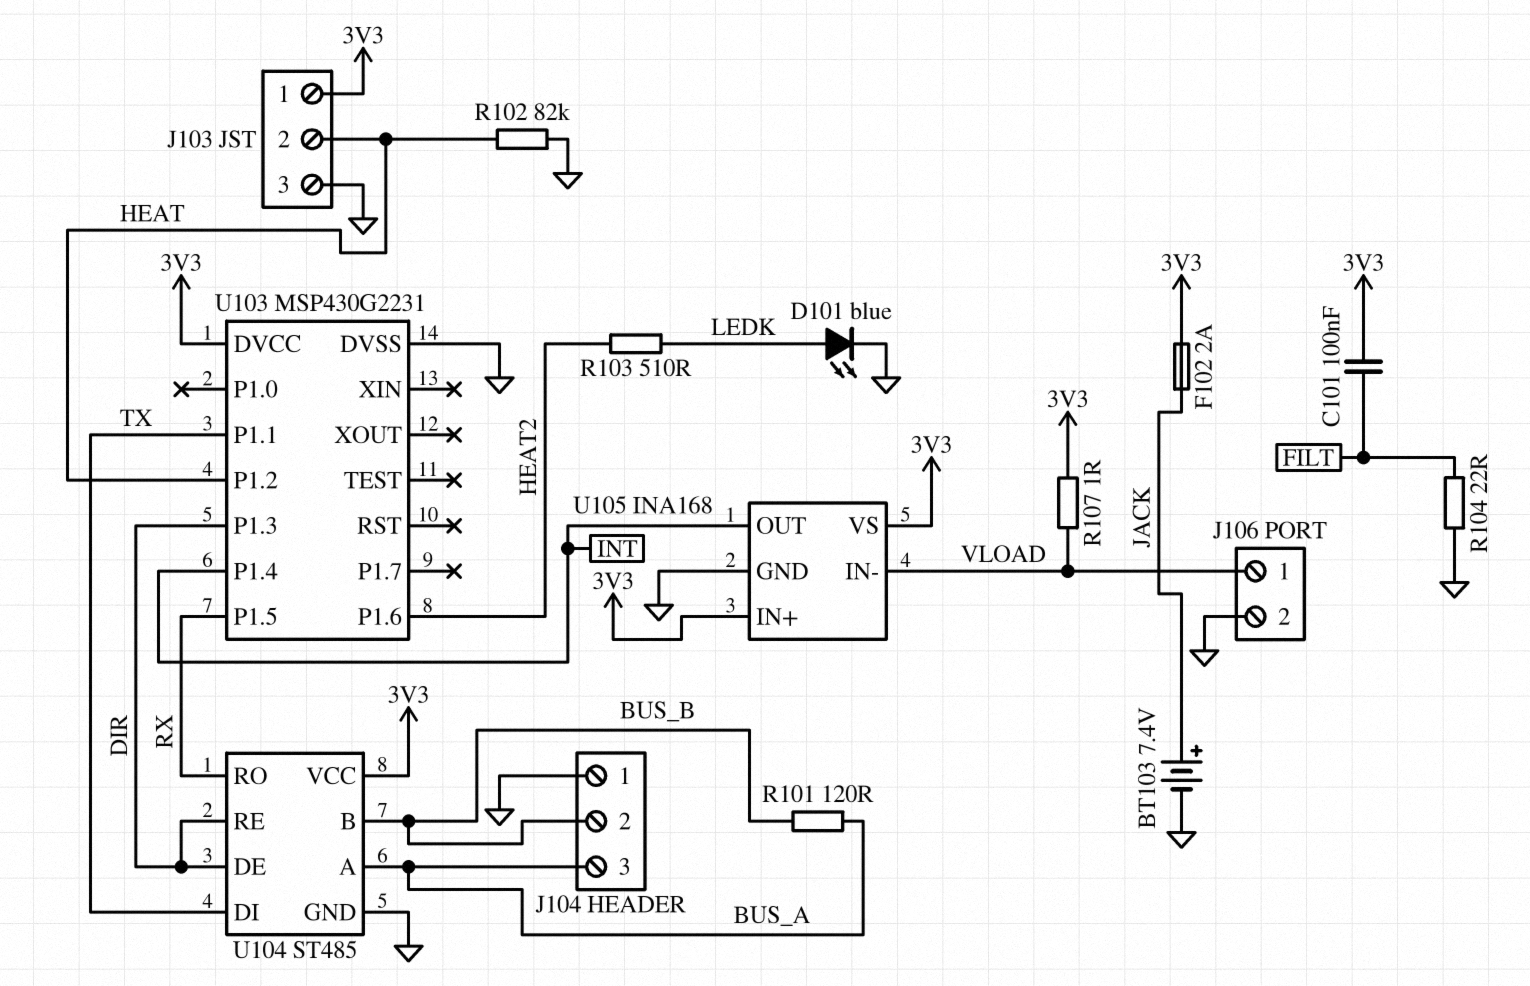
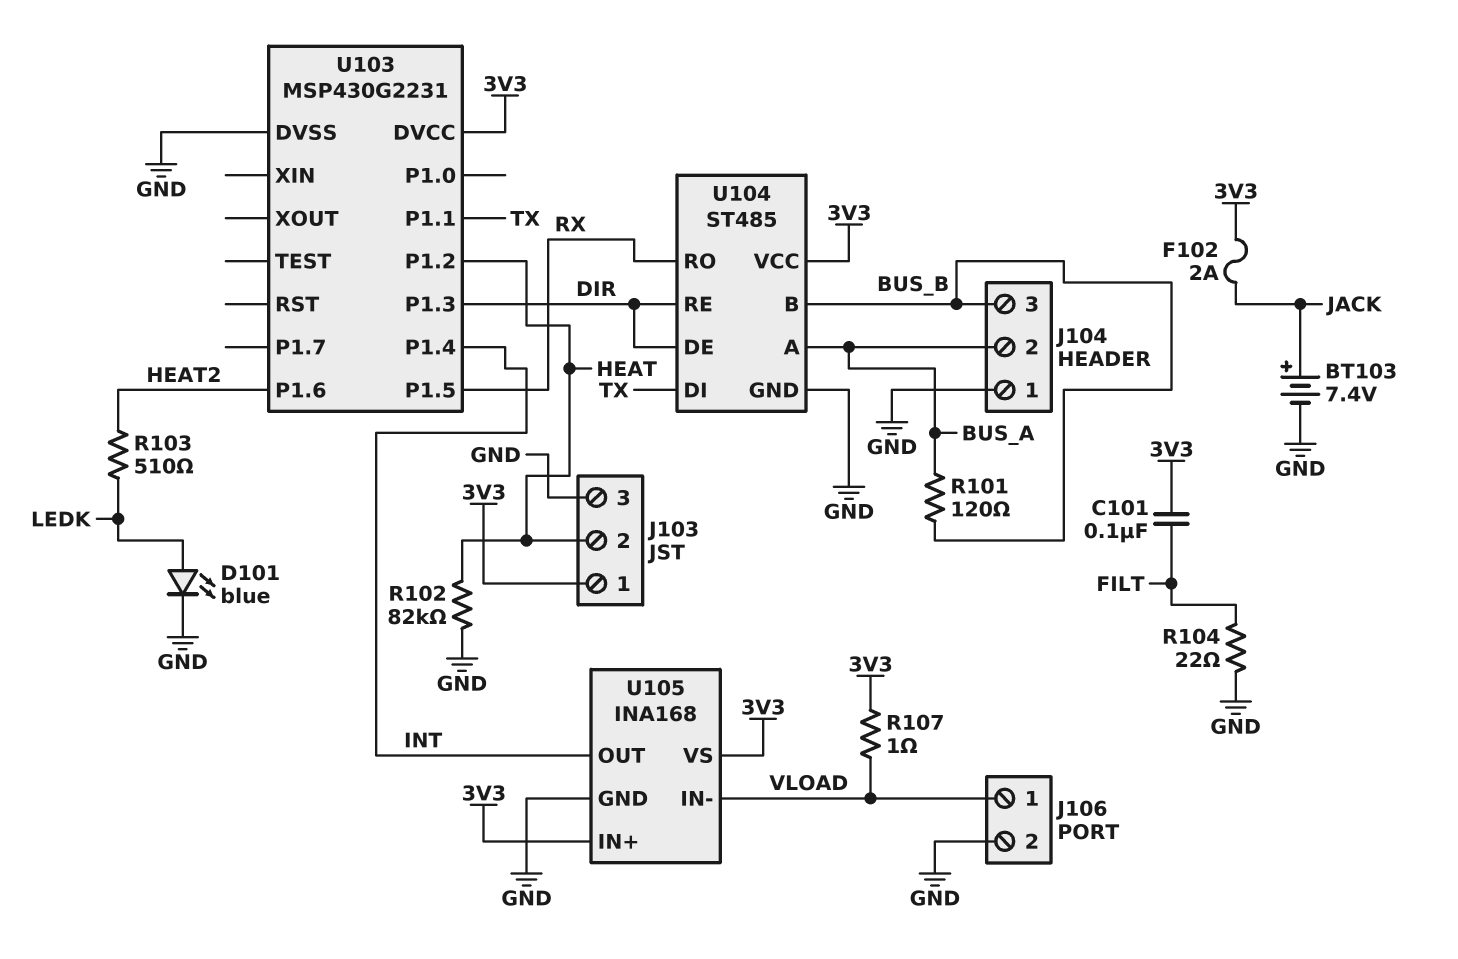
J104 pin 2: BUS_B -> BUS_A
J104 pin 3: BUS_A -> BUS_B

